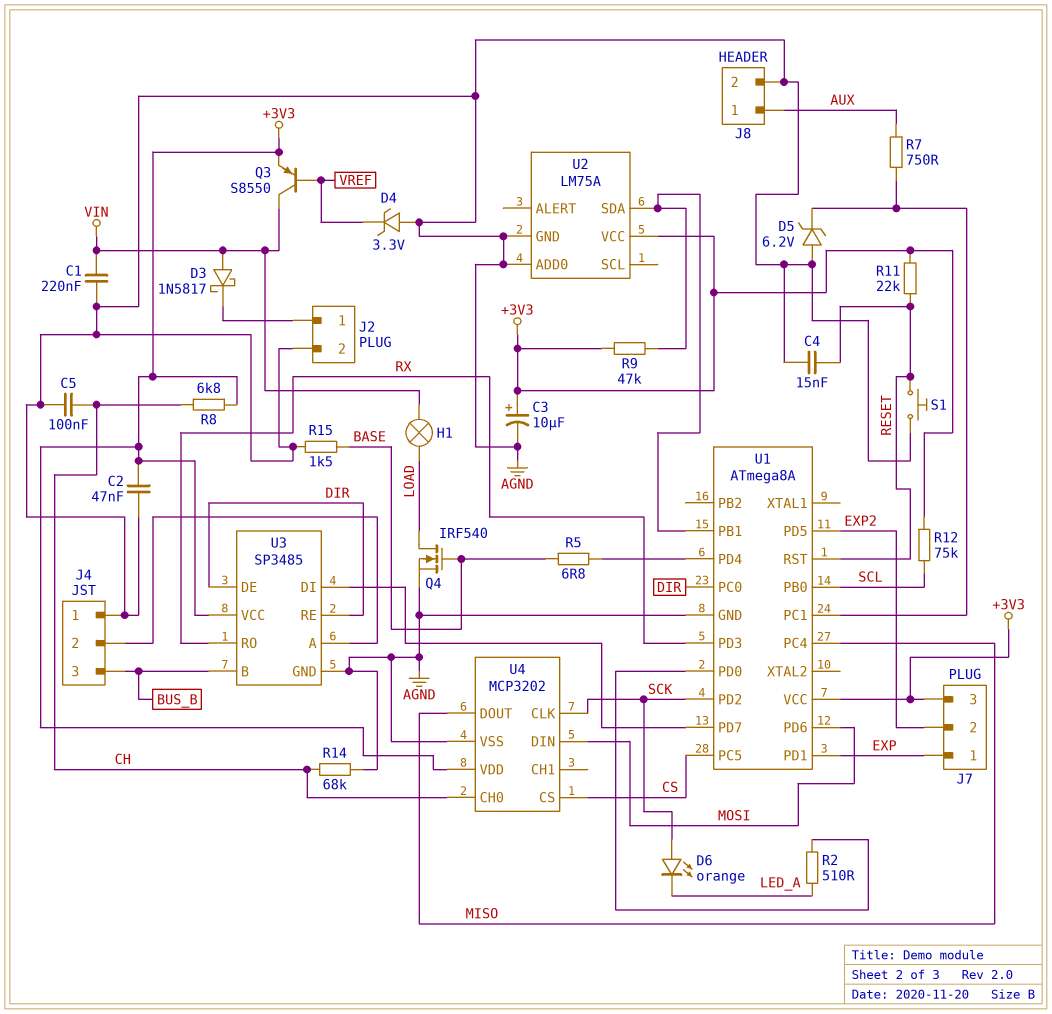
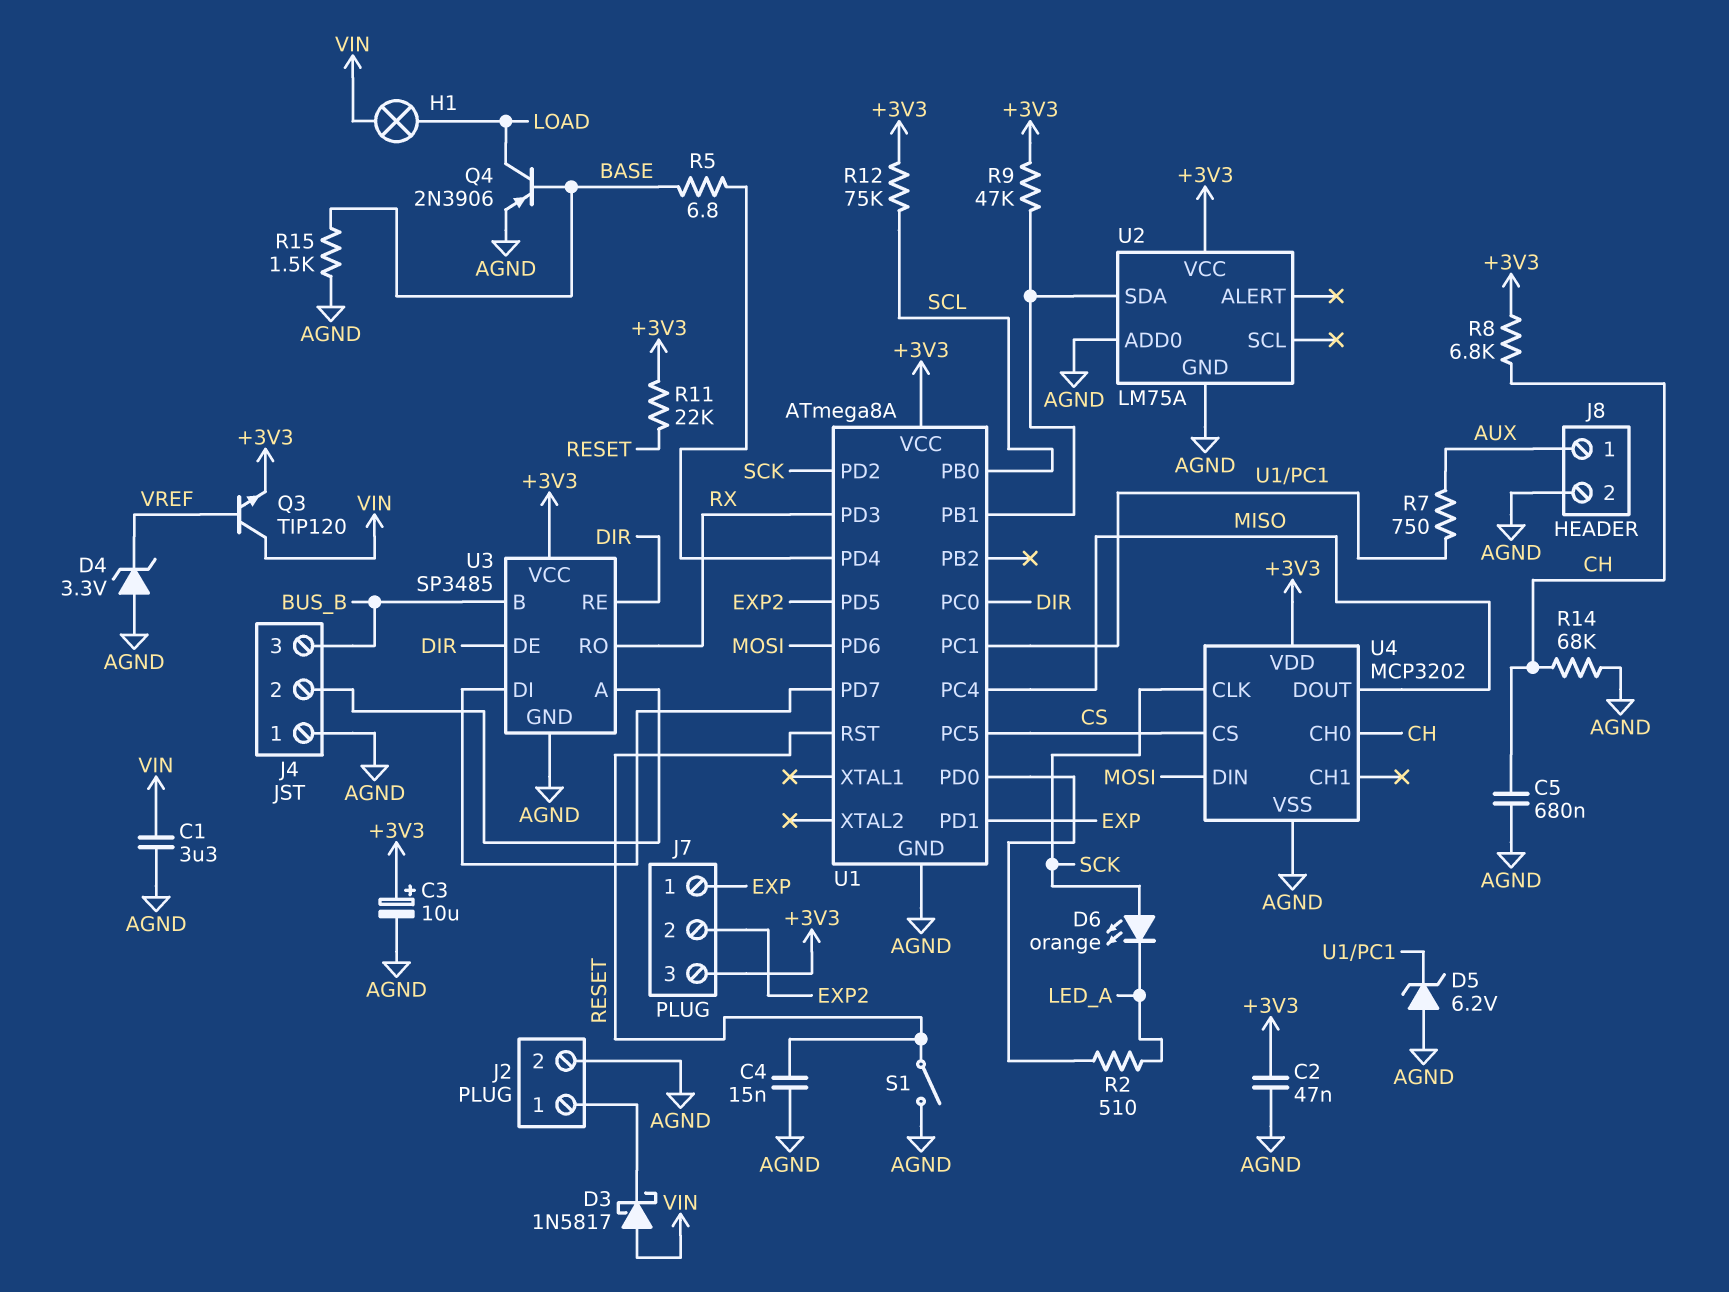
C1: 220nF (AGND, VIN) -> 3.3uF (AGND, VIN)
C5: 100nF (AGND, CH) -> 680nF (AGND, CH)
Q3: PNP S8550 (B VREF, C VIN, E +3V3) -> NPN TIP120 (B VREF, C VIN, E +3V3)
Q4: NMOS IRF540 (G BASE, D LOAD, S AGND) -> PNP 2N3906 (B BASE, C LOAD, E AGND)
S1: button (AGND, RESET) -> switch (AGND, RESET)

